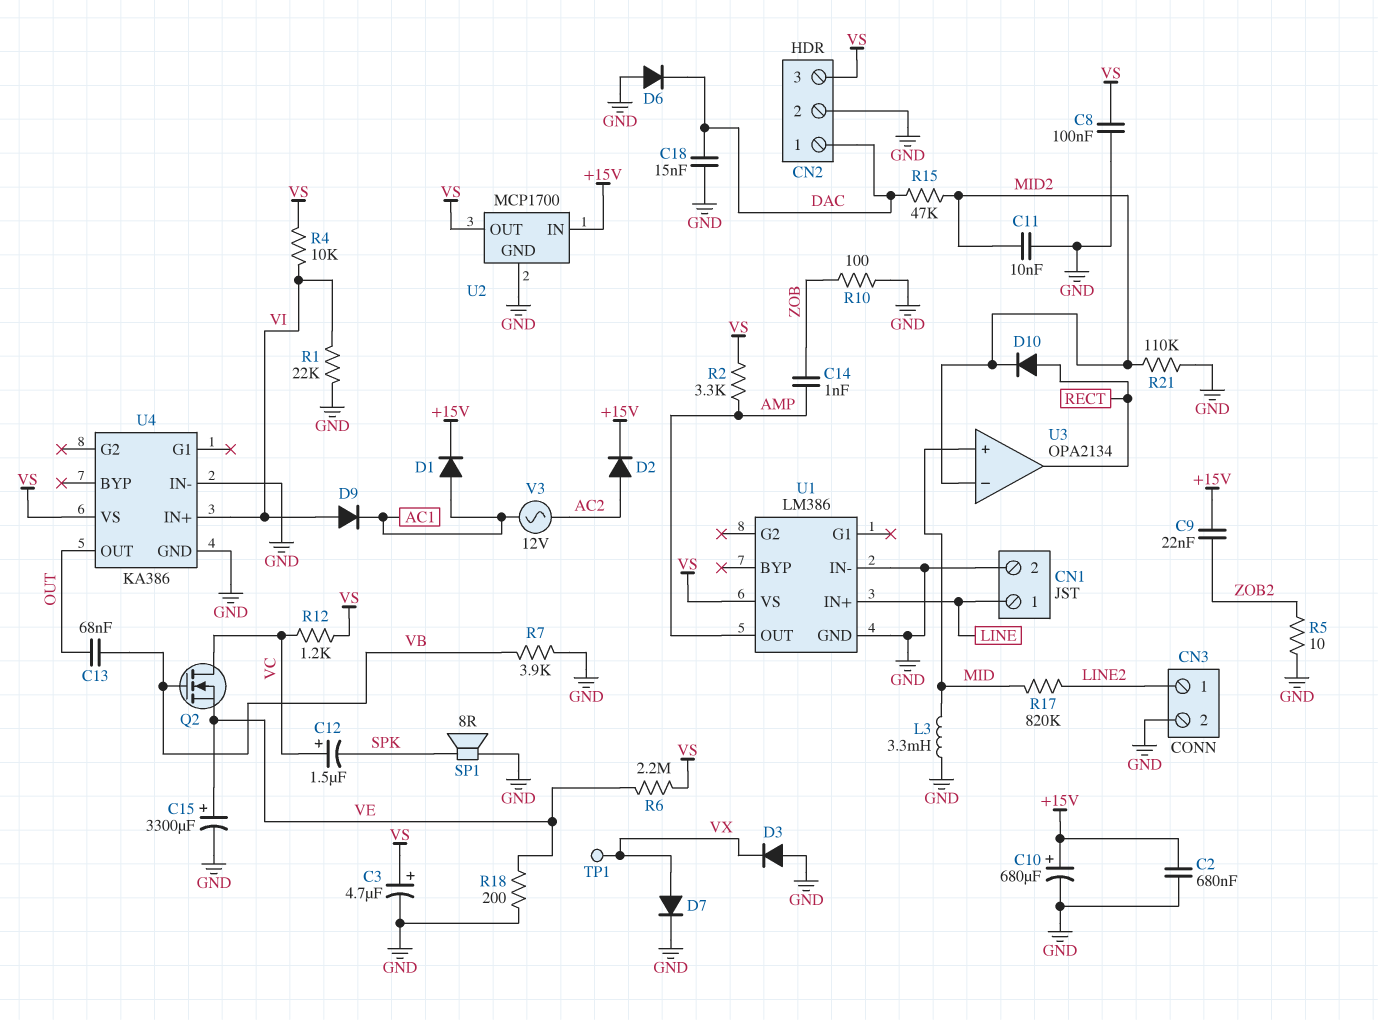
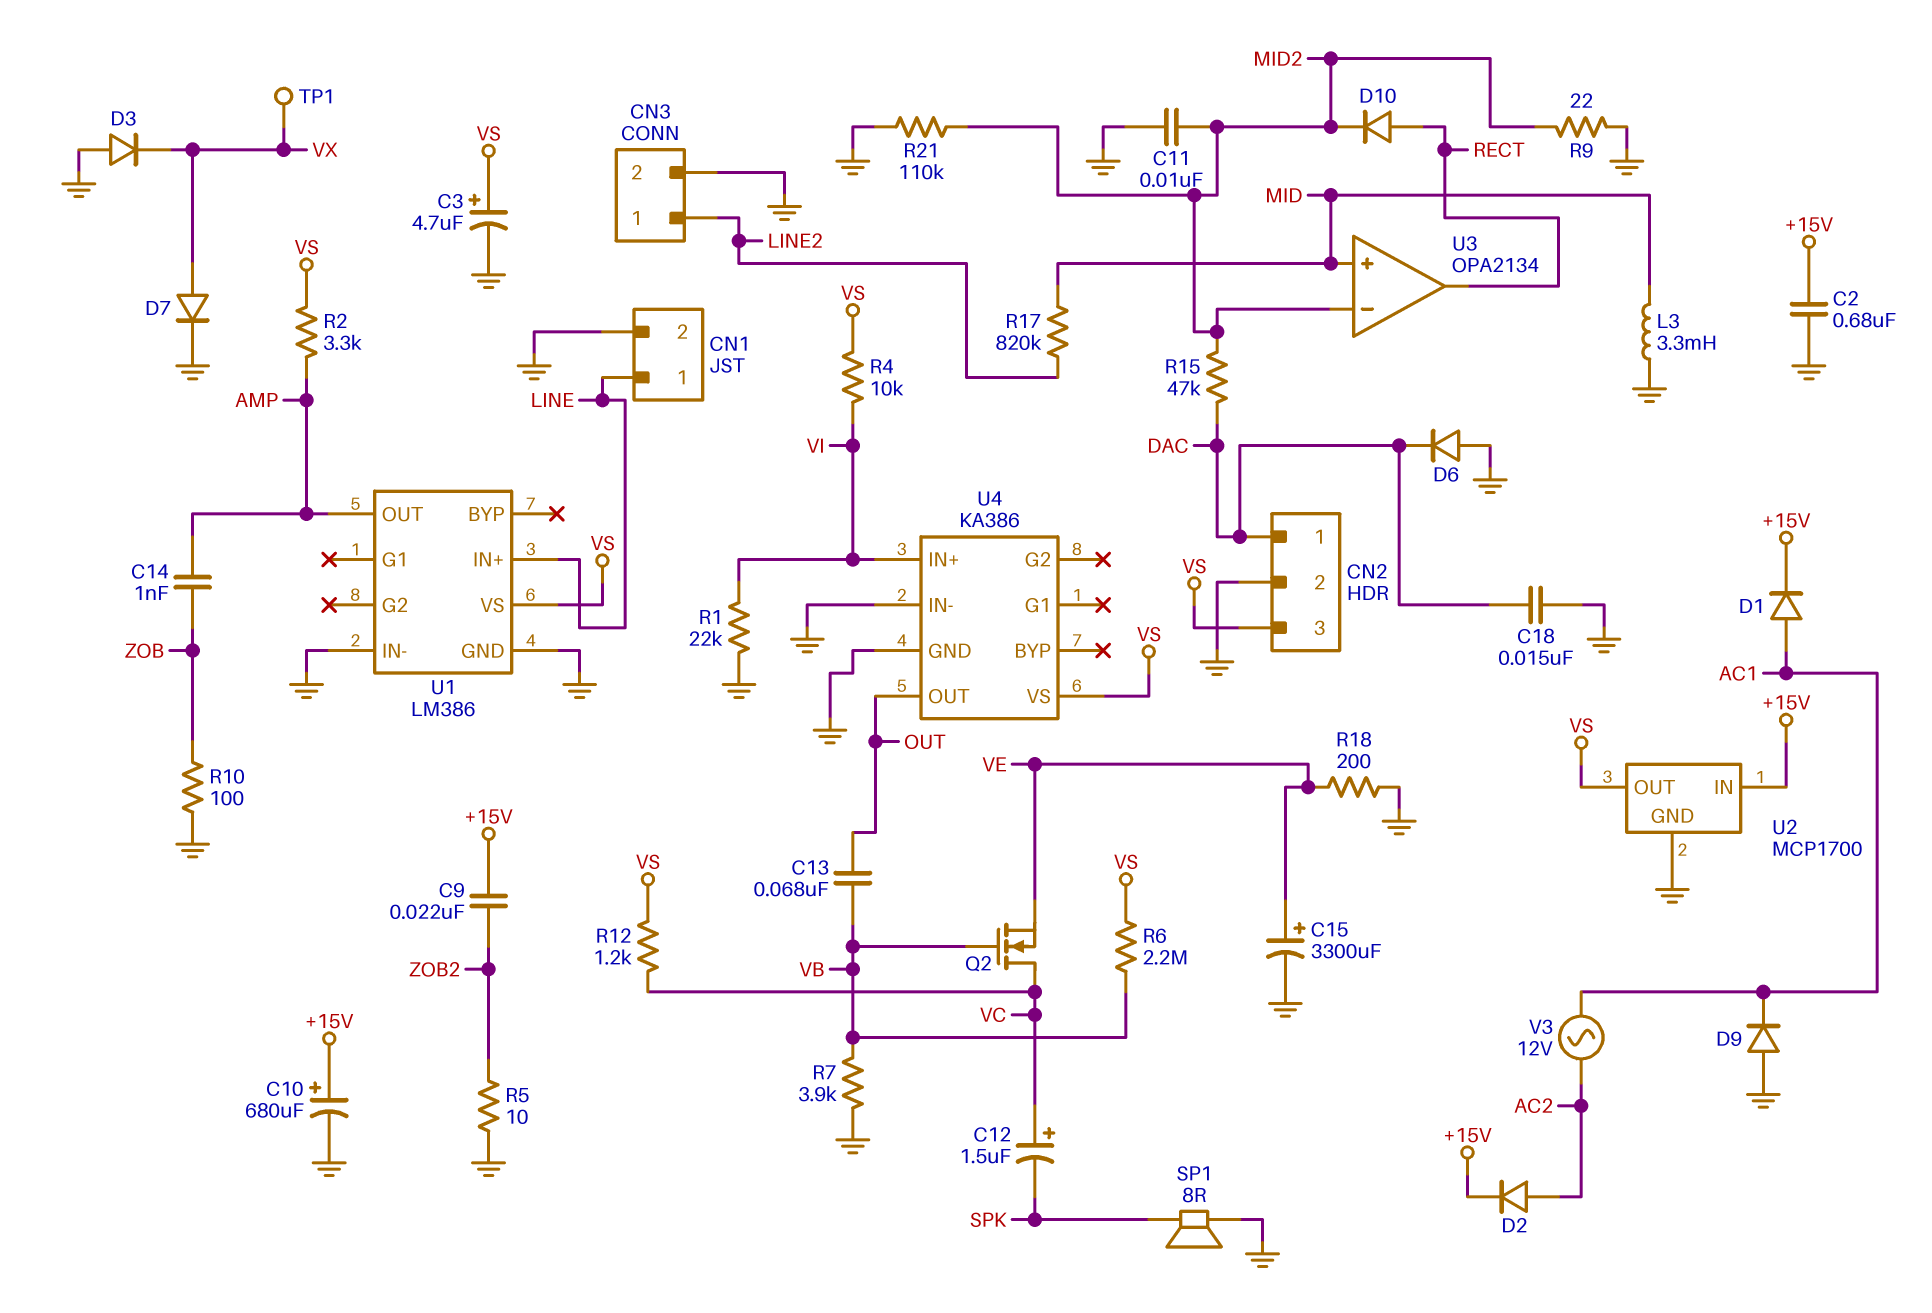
C8: 100nF (GND, VS) -> none
D9: diode (A VI, K AC1) -> diode (A GND, K AC1)
R6: 2.2M (VE, VS) -> 2.2M (VB, VS)
R9: none -> 22 (GND, MID2)

